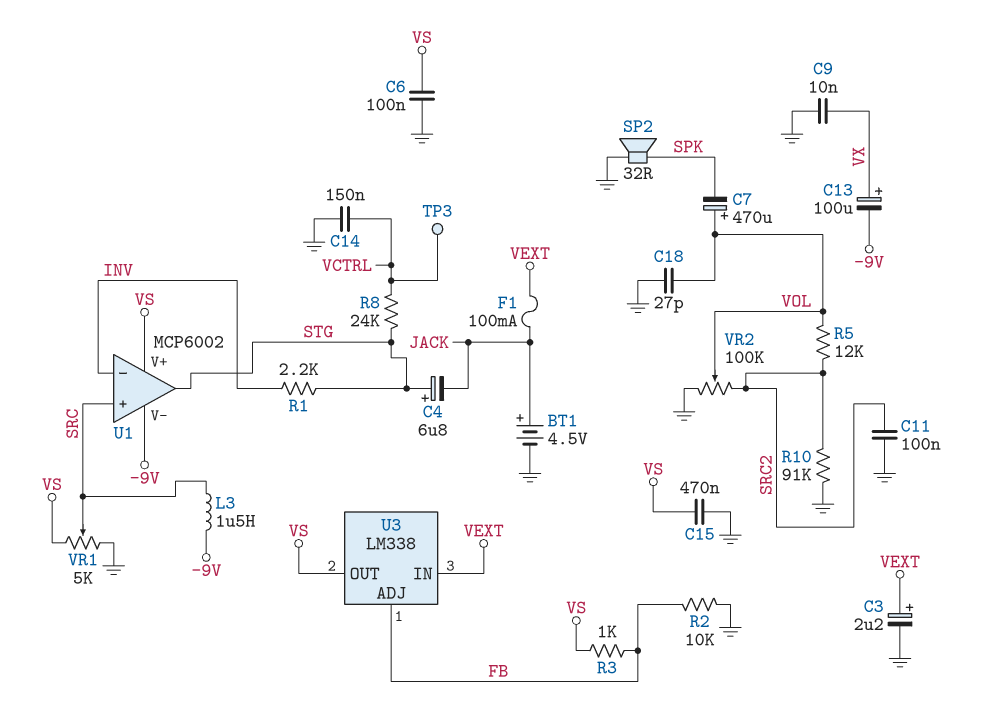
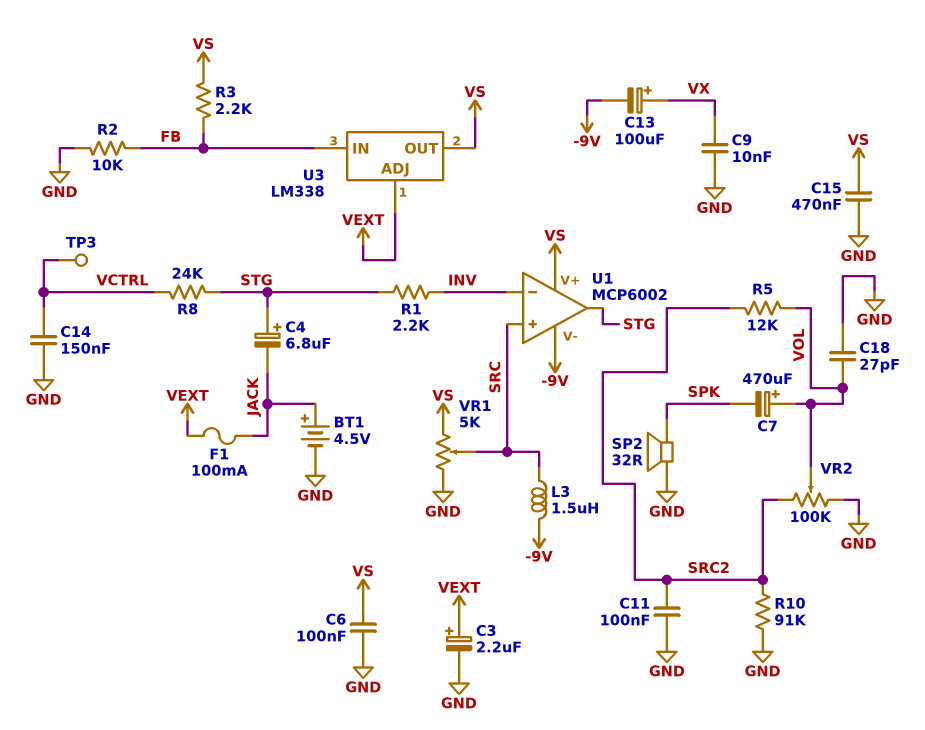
R3: 1k (FB, VS) -> 2.2k (FB, VS)
U3 pin ADJ: FB -> VEXT
U3 pin IN: VEXT -> FB

